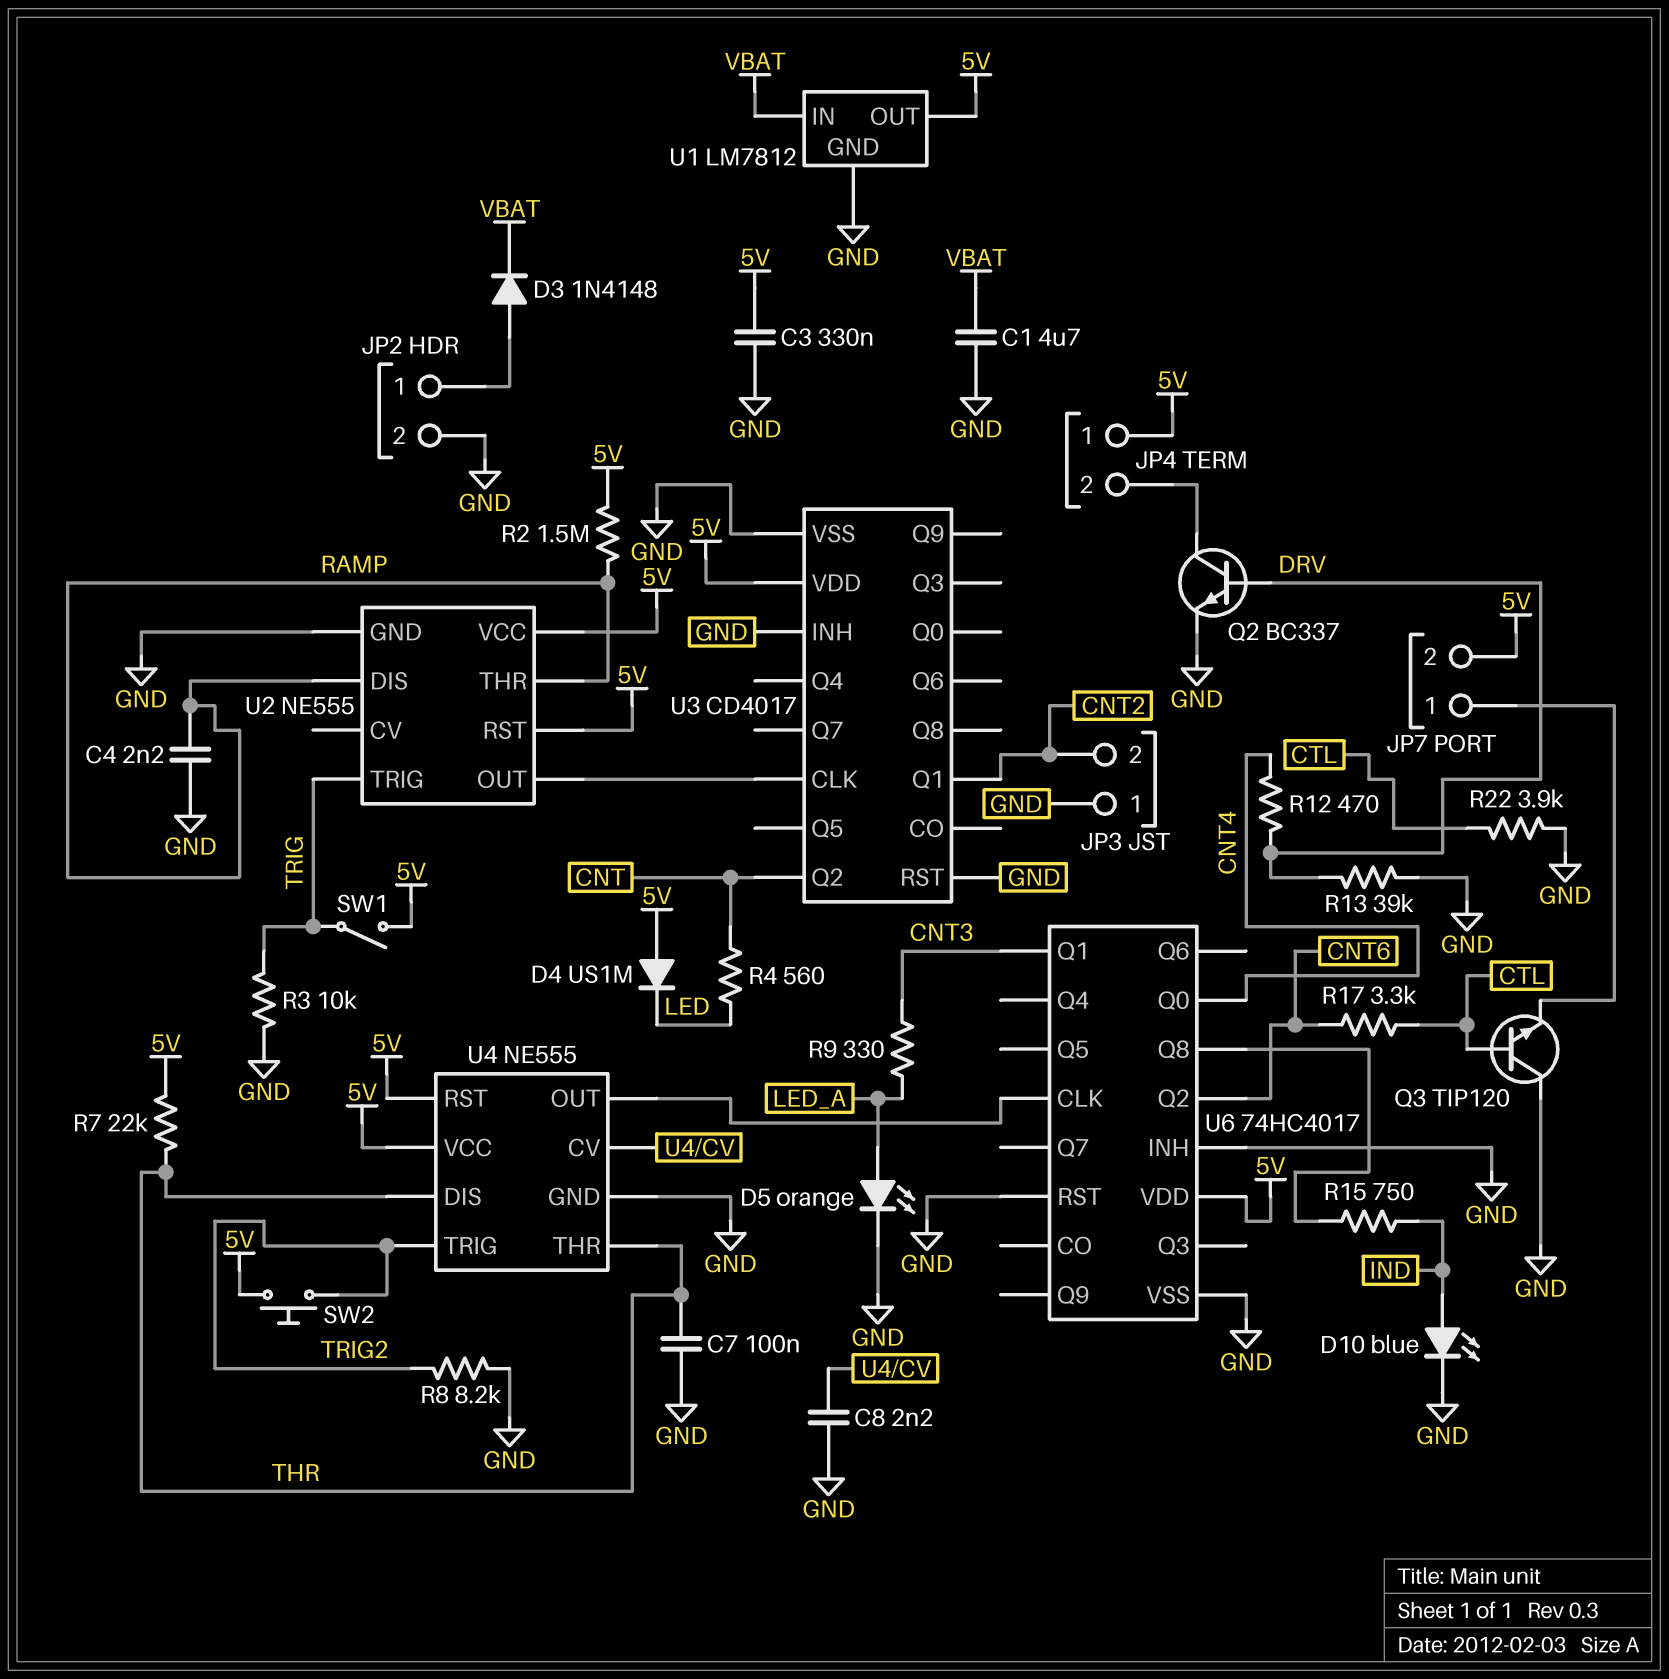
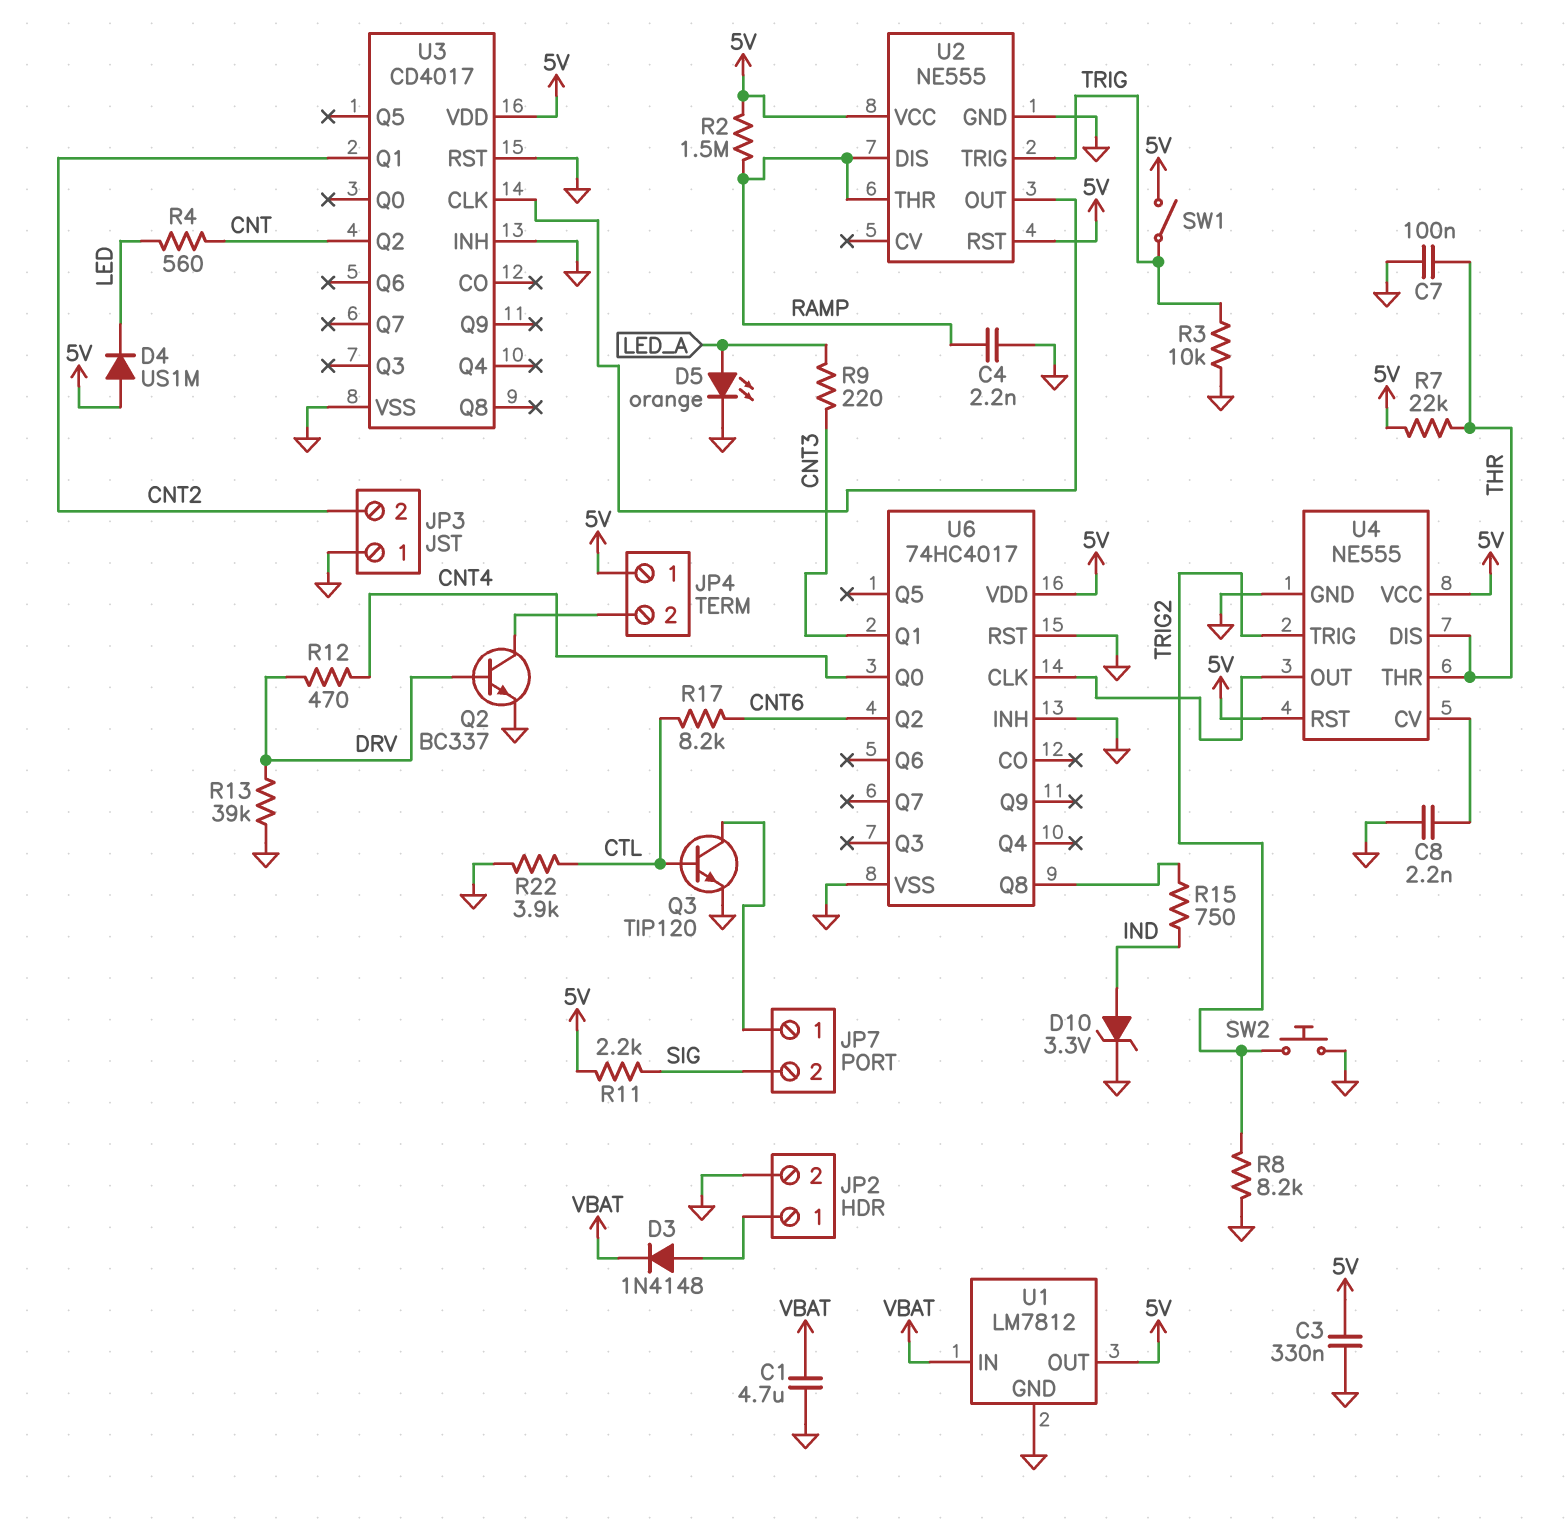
D10: LED blue (A IND, K GND) -> zener 3.3V (A IND, K GND)
JP7 pin 2: 5V -> SIG
Q3: NPN TIP120 (B CTL, C GND, E JP7/1) -> NPN TIP120 (B CTL, C JP7/1, E GND)
R9: 330 (CNT3, LED_A) -> 220 (CNT3, LED_A)
R11: none -> 2.2k (5V, SIG)
R17: 3.3k (CNT6, CTL) -> 8.2k (CNT6, CTL)
SW2: button (5V, TRIG2) -> button (GND, TRIG2)

